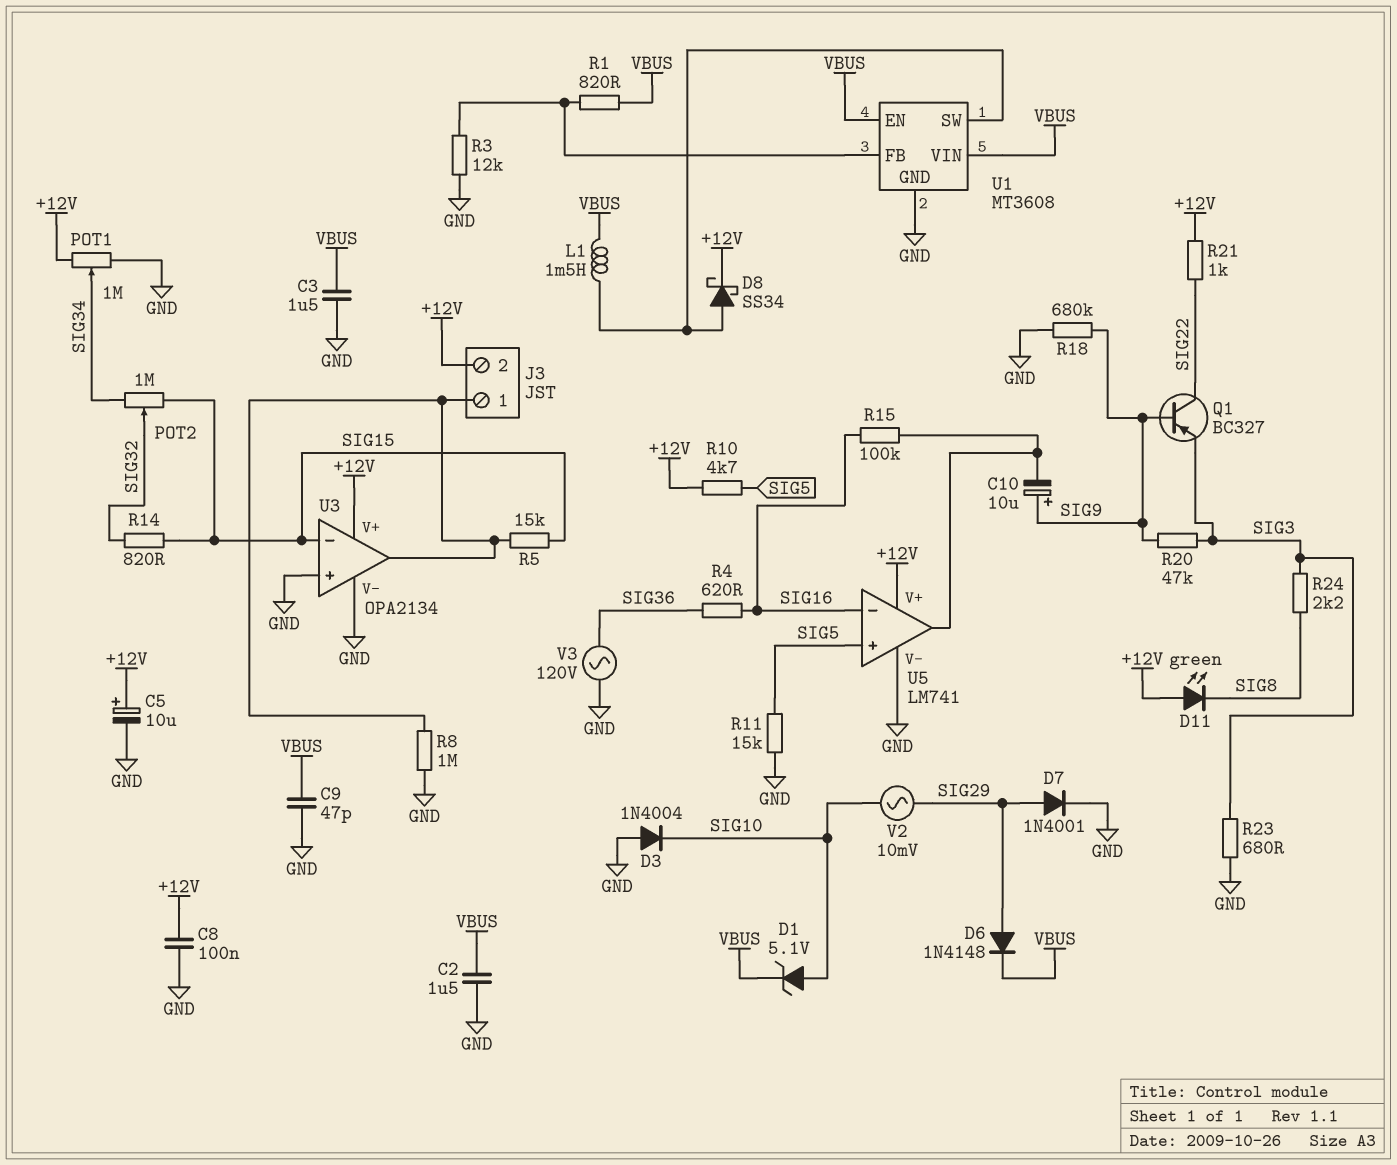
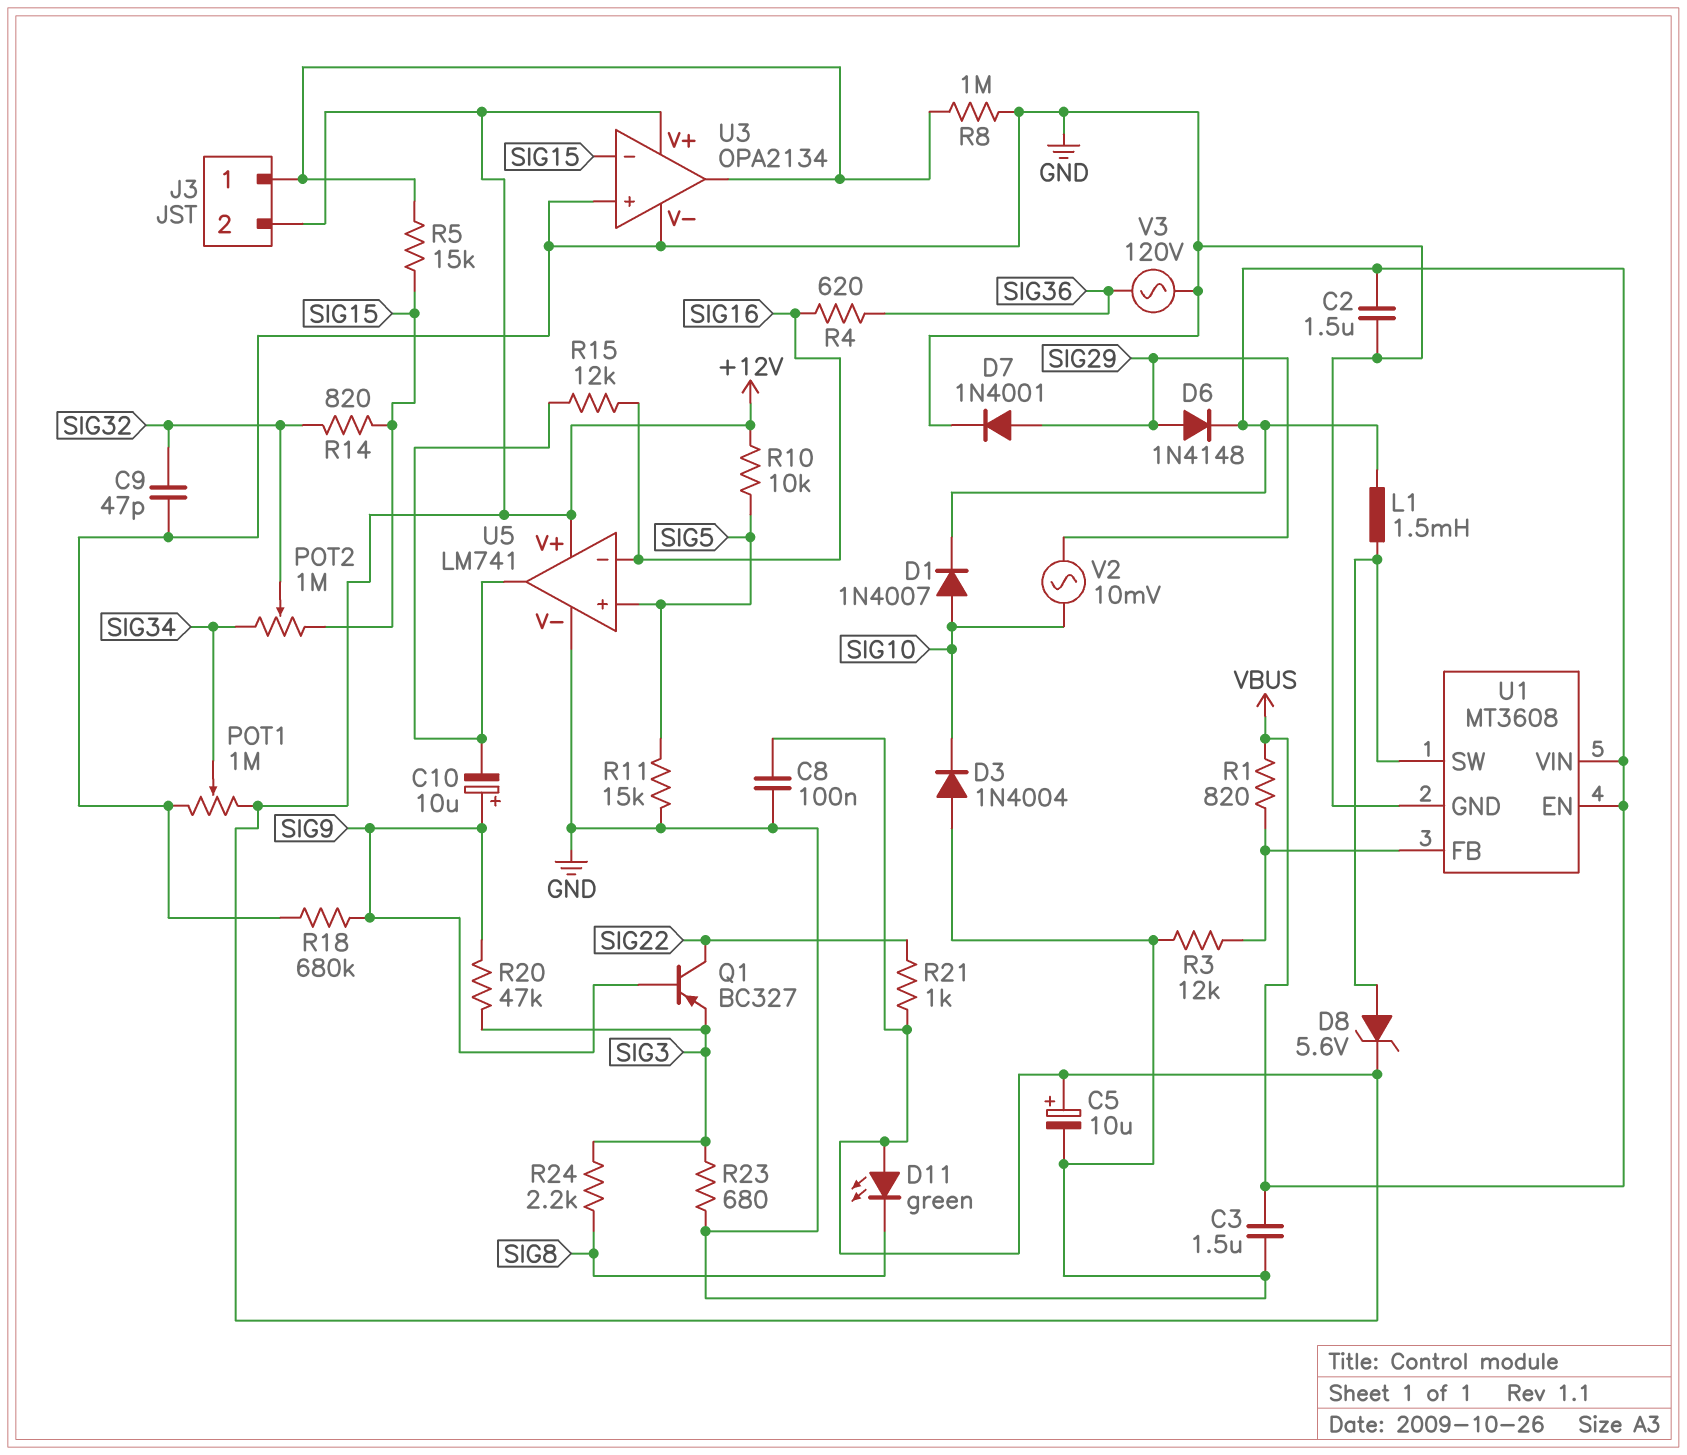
C9: 47pF (GND, VBUS) -> 47pF (GND, SIG32)
D1: zener 5.1V (A SIG10, K VBUS) -> diode 1N4007 (A SIG10, K VBUS)
D8: schottky SS34 (A U1/SW, K +12V) -> zener 5.6V (A U1/SW, K +12V)
R10: 4.7k (+12V, SIG5) -> 10k (+12V, SIG5)
R15: 100k (SIG16, U5/out) -> 12k (SIG16, U5/out)

